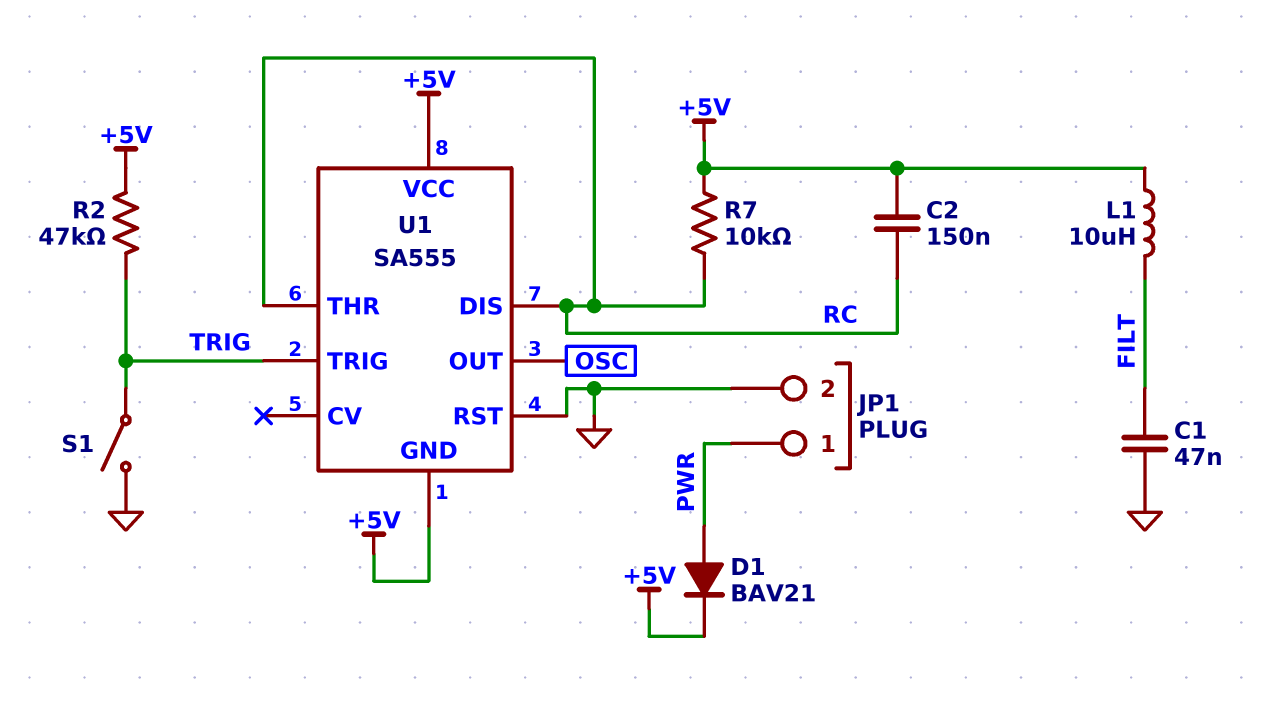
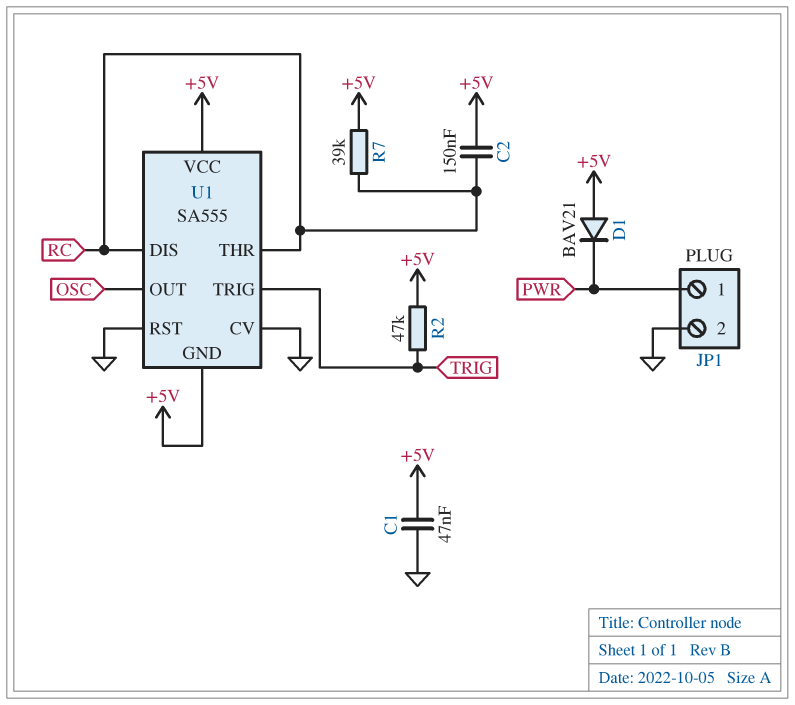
C1: 47nF (FILT, GND) -> 47nF (+5V, GND)
D1: diode BAV21 (A PWR, K +5V) -> diode BAV21 (A +5V, K PWR)
L1: 10uH (+5V, FILT) -> none
R7: 10k (+5V, RC) -> 39k (+5V, RC)
S1: switch (GND, TRIG) -> none
U1 pin CV: none -> GND

